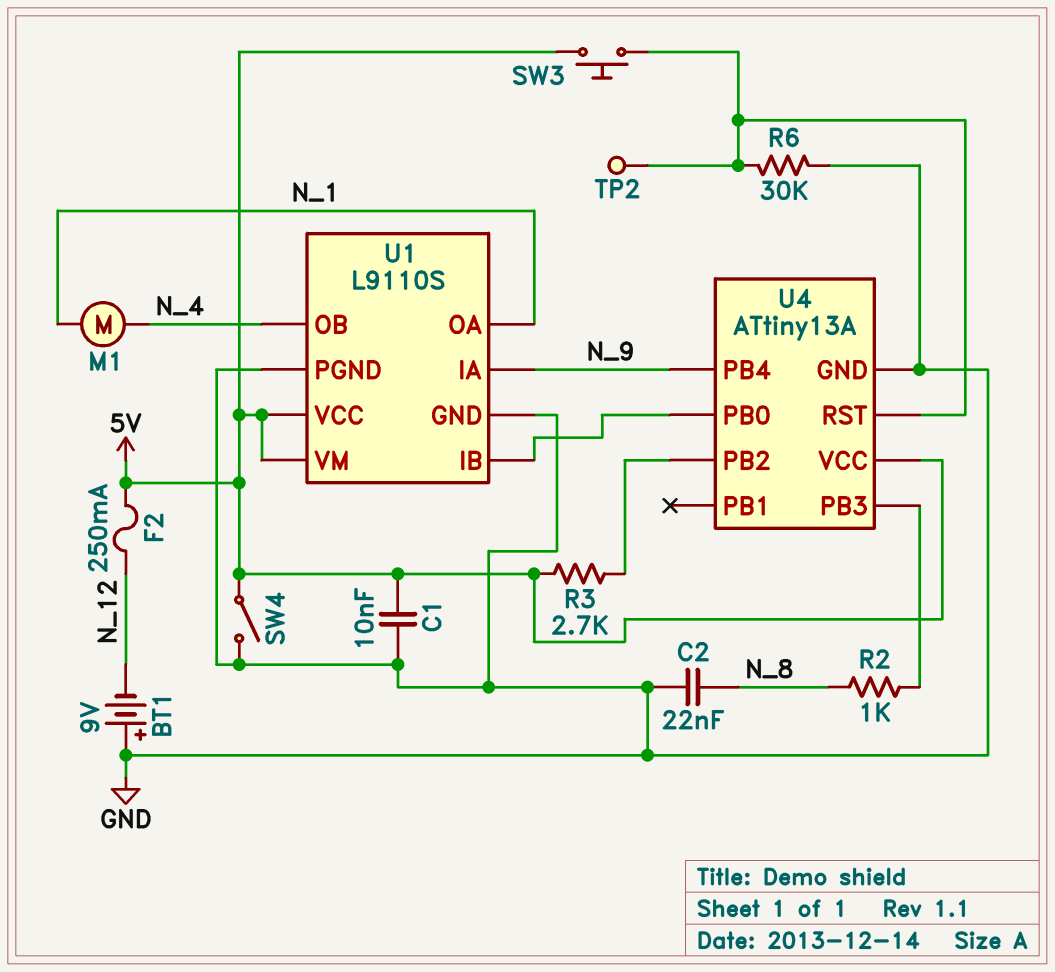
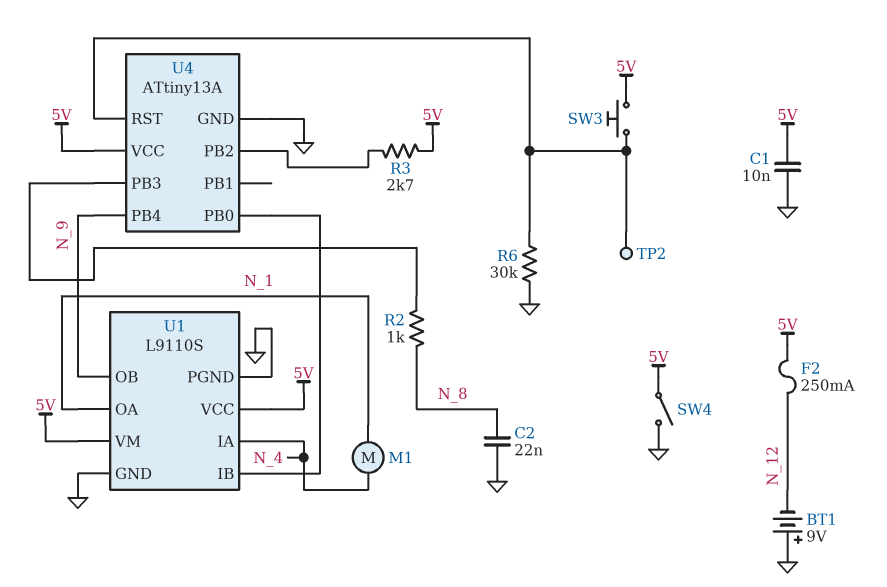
U1 pin IA: N_9 -> N_4
U1 pin OB: N_4 -> N_9

